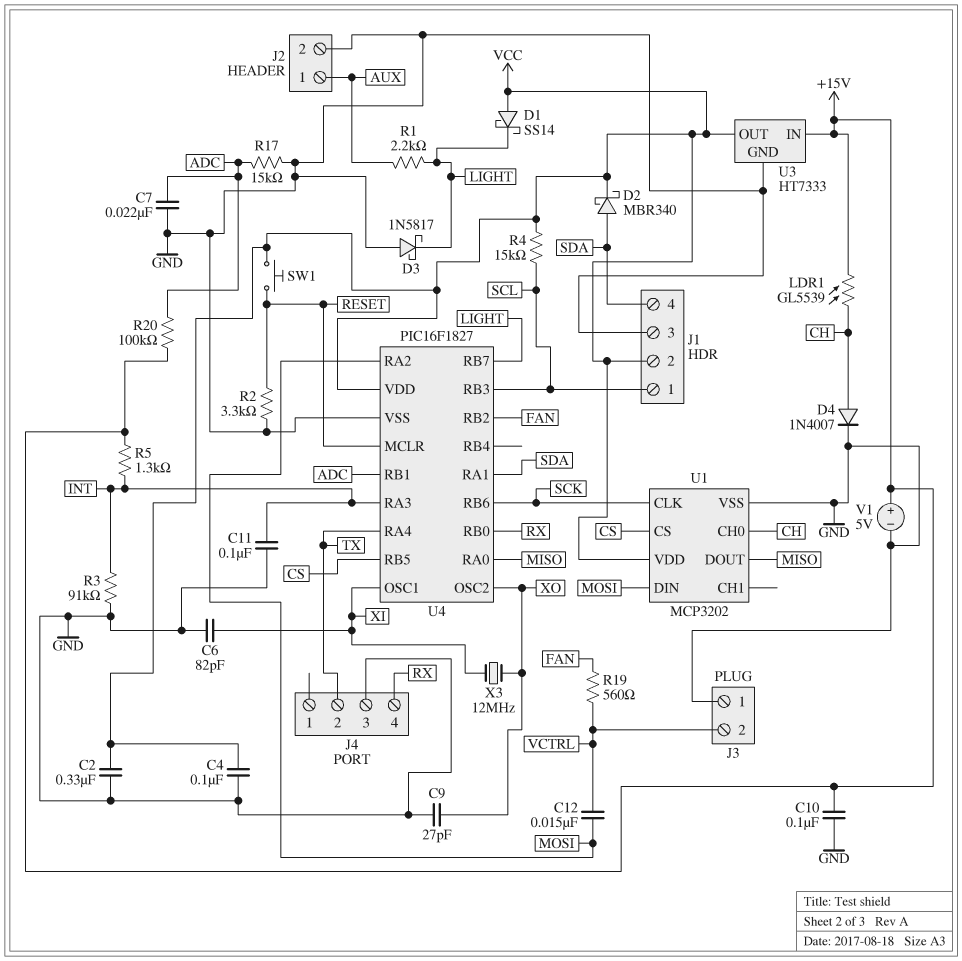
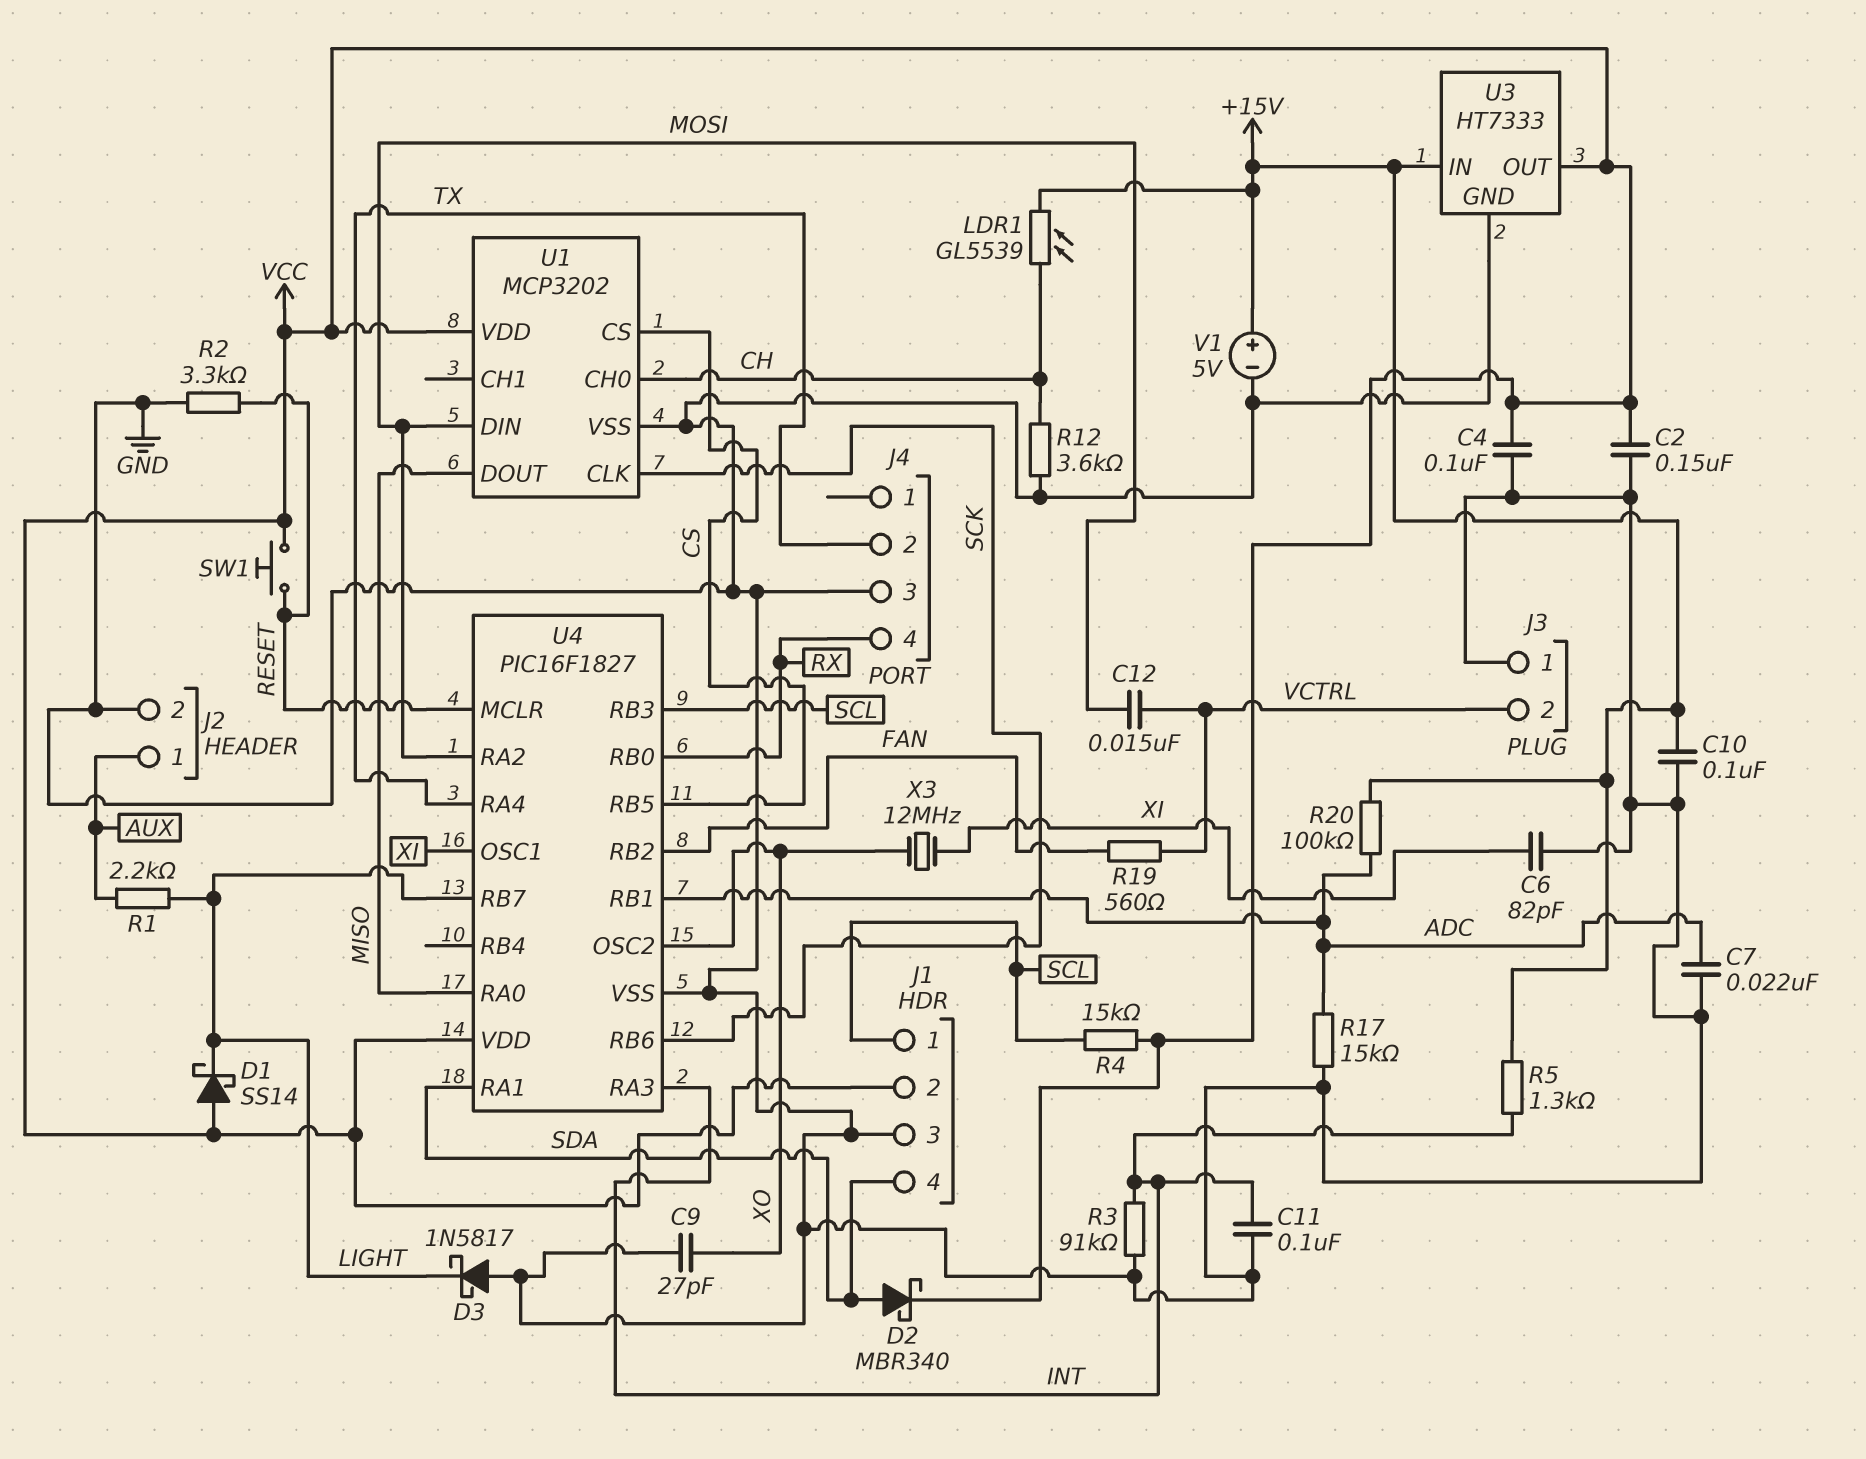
C2: 330nF (GND, VCC) -> 150nF (GND, VCC)
D4: diode 1N4007 (A CH, K GND) -> none
R12: none -> 3.6k (CH, GND)

